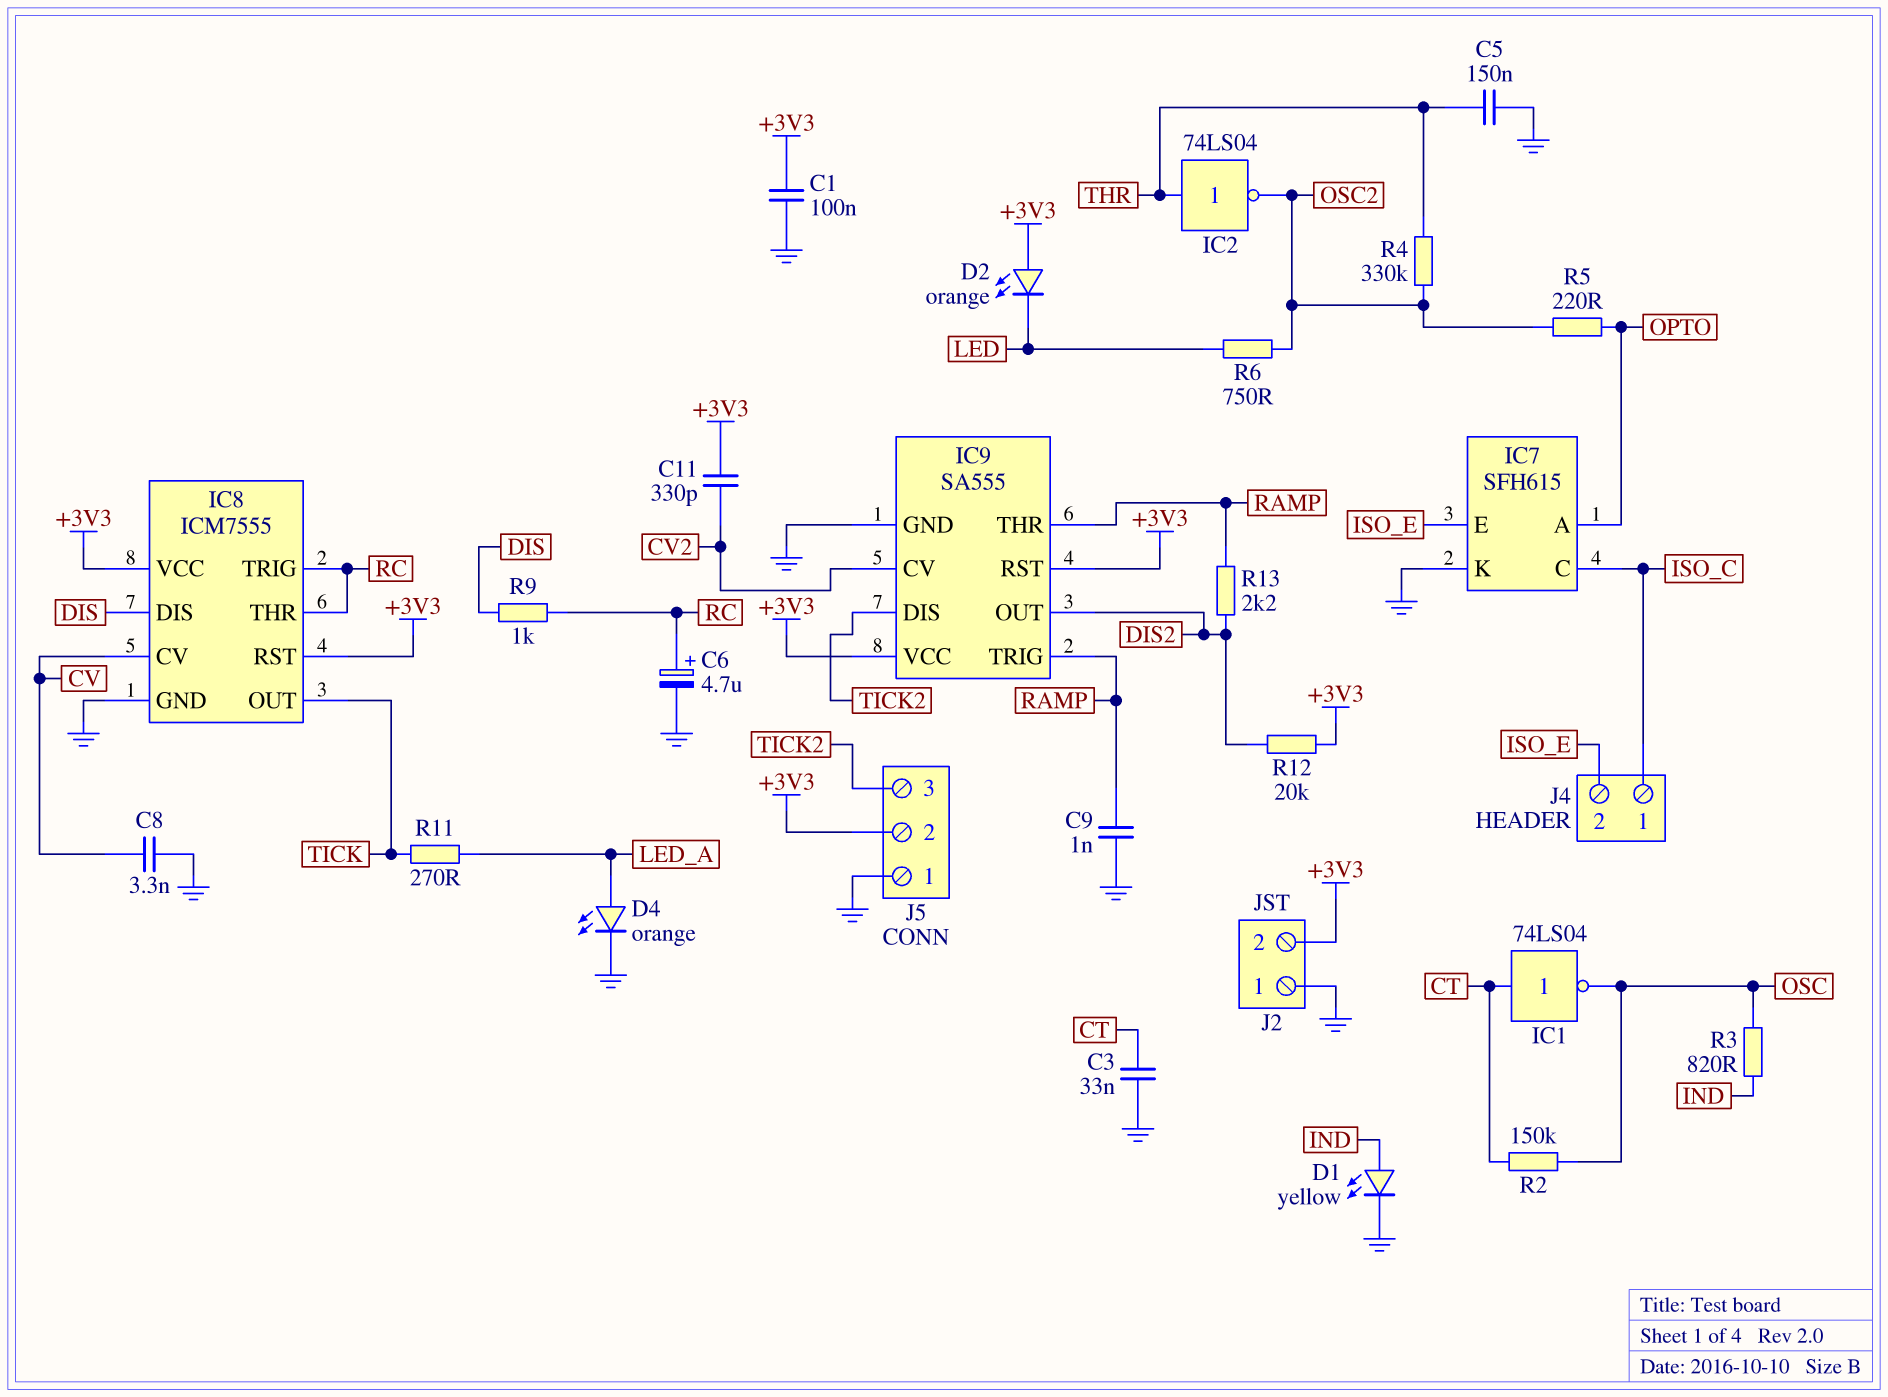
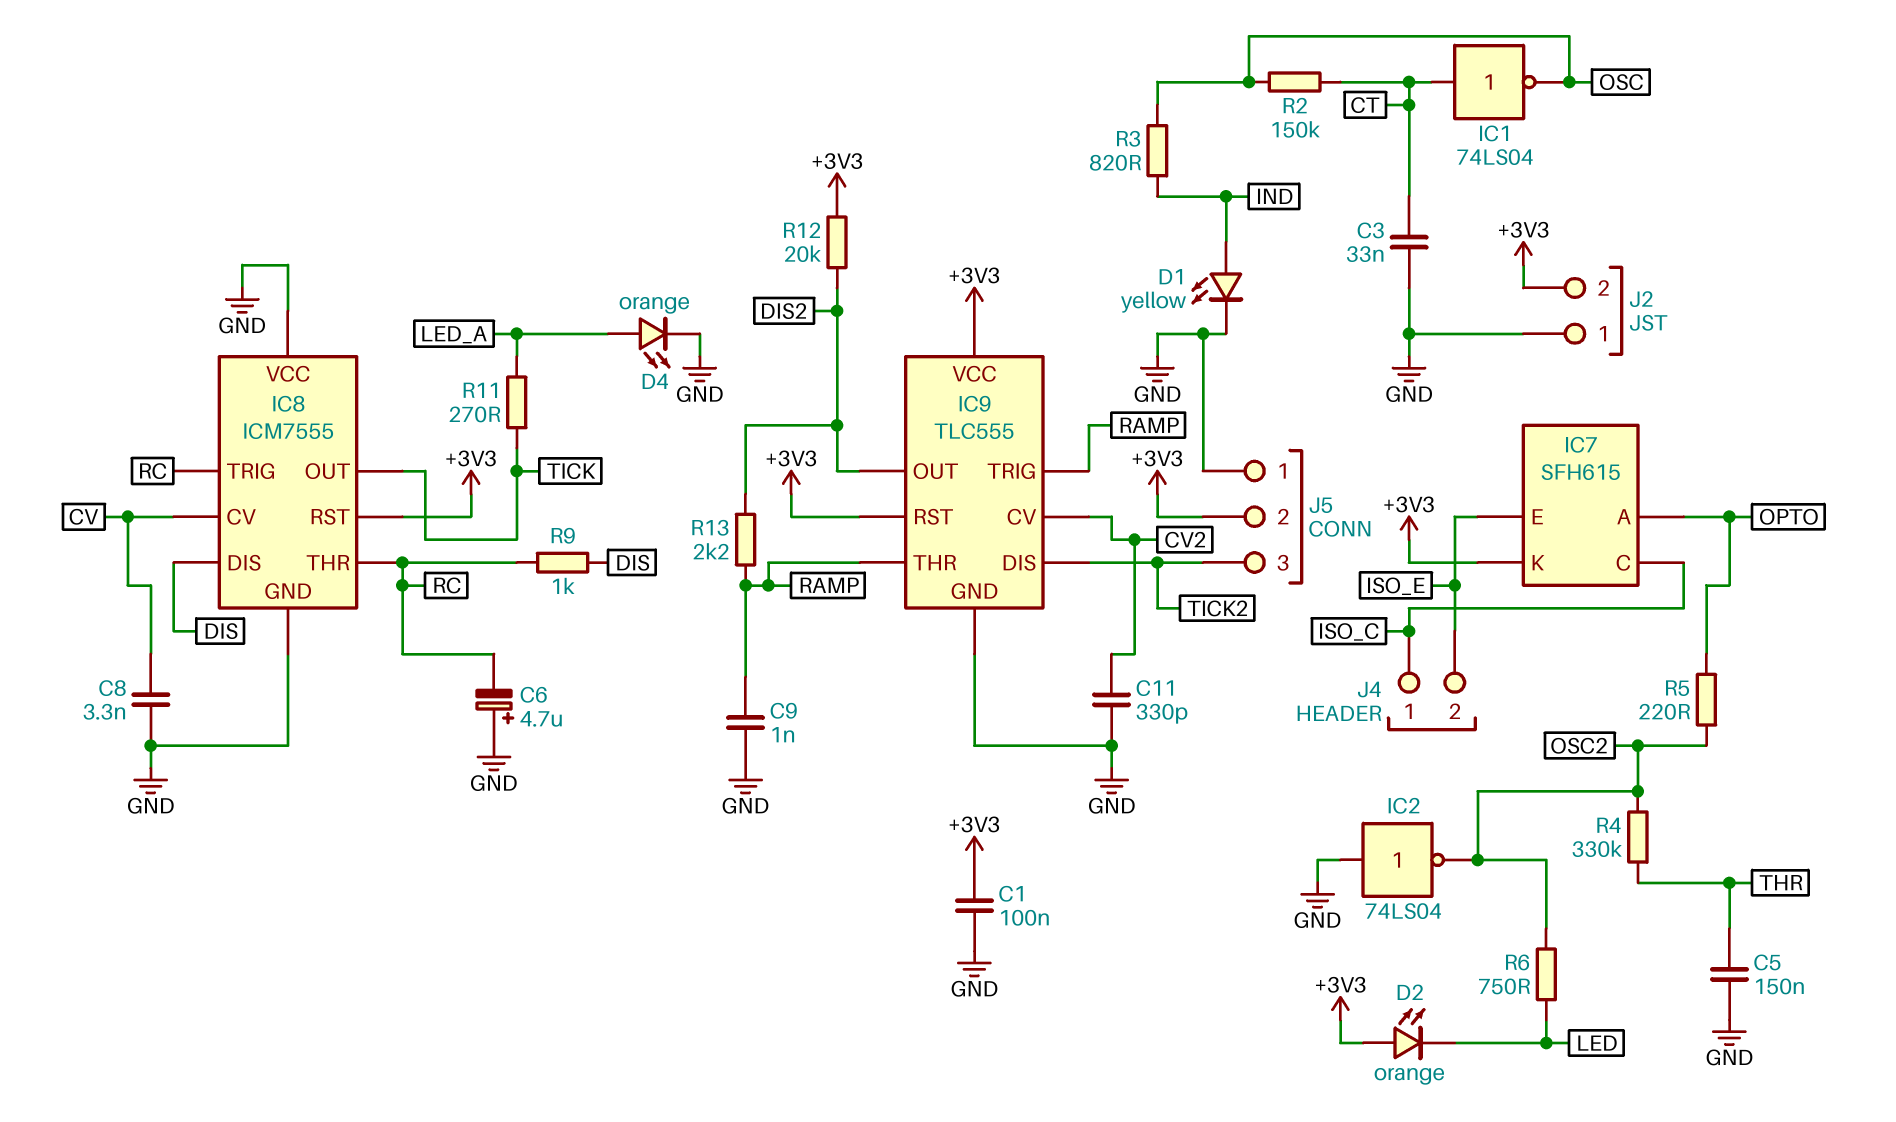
C6: 4.7uF (plus RC, minus GND) -> 4.7uF (plus GND, minus RC)
C11: 330pF (+3V3, CV2) -> 330pF (CV2, GND)
IC2: NOT 74LS04 (in THR, out OSC2) -> NOT 74LS04 (in GND, out OSC2)
IC7 pin K: GND -> +3V3
IC8 pin VCC: +3V3 -> GND
IC9: SA555 -> TLC555

